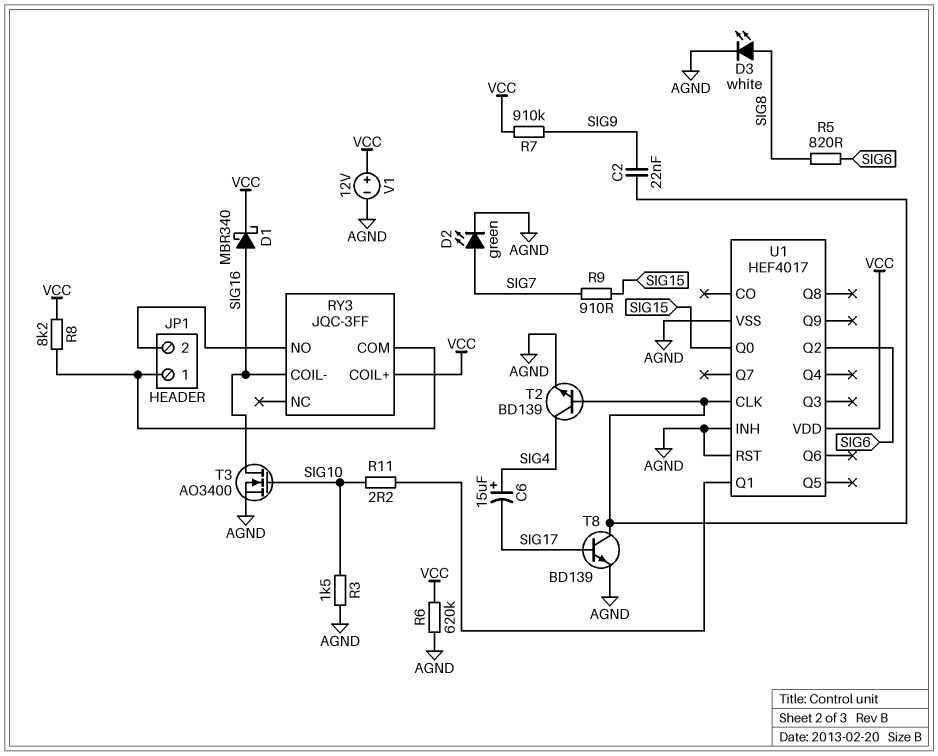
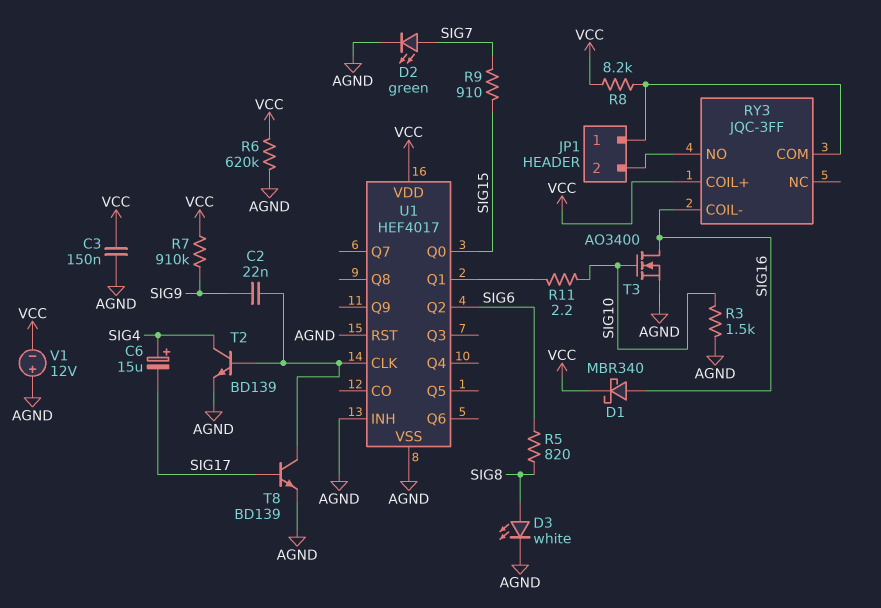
C3: none -> 150nF (AGND, VCC)
V1: 12V (plus VCC, minus AGND) -> 12V (plus AGND, minus VCC)

